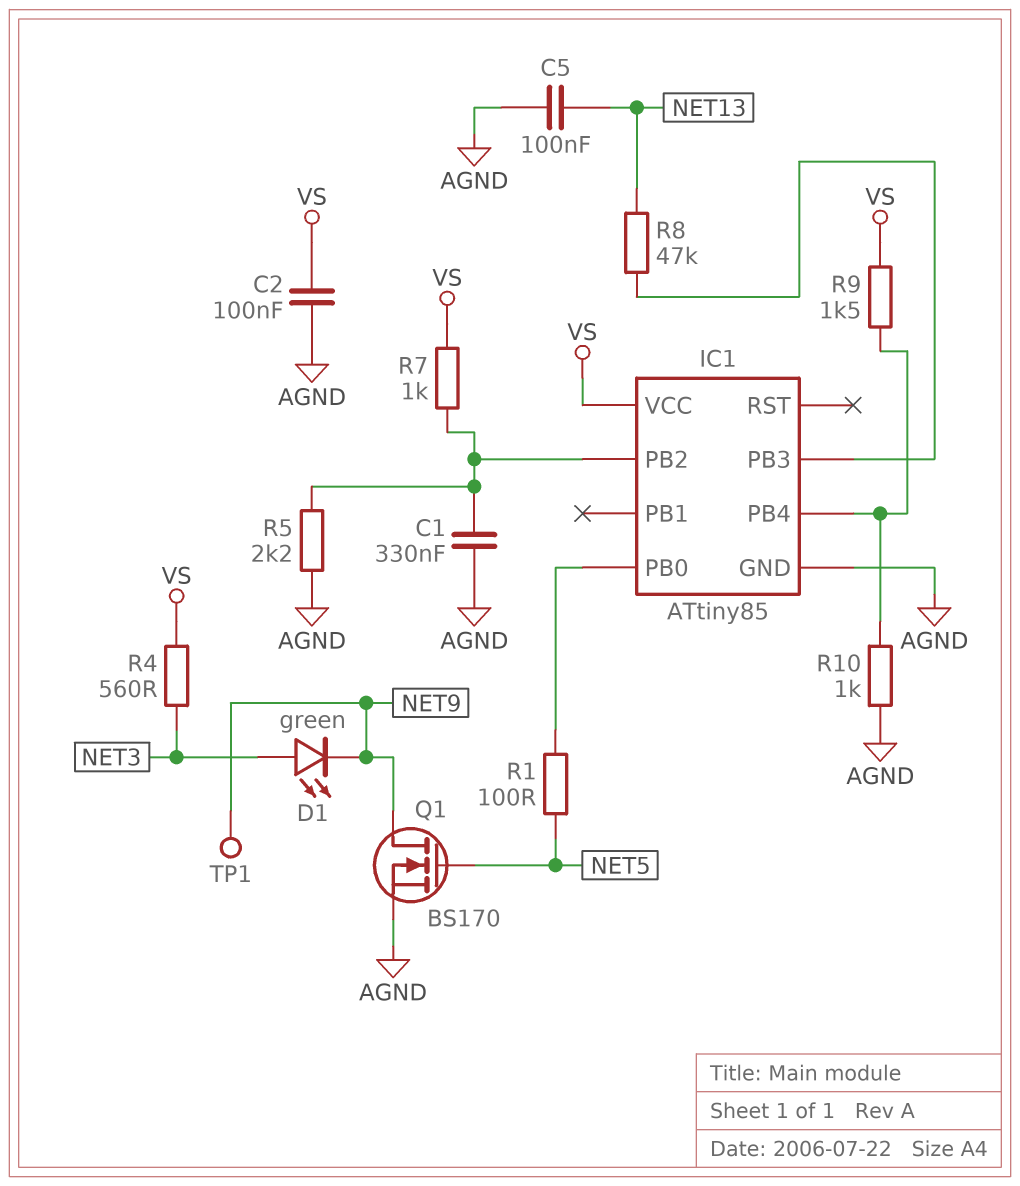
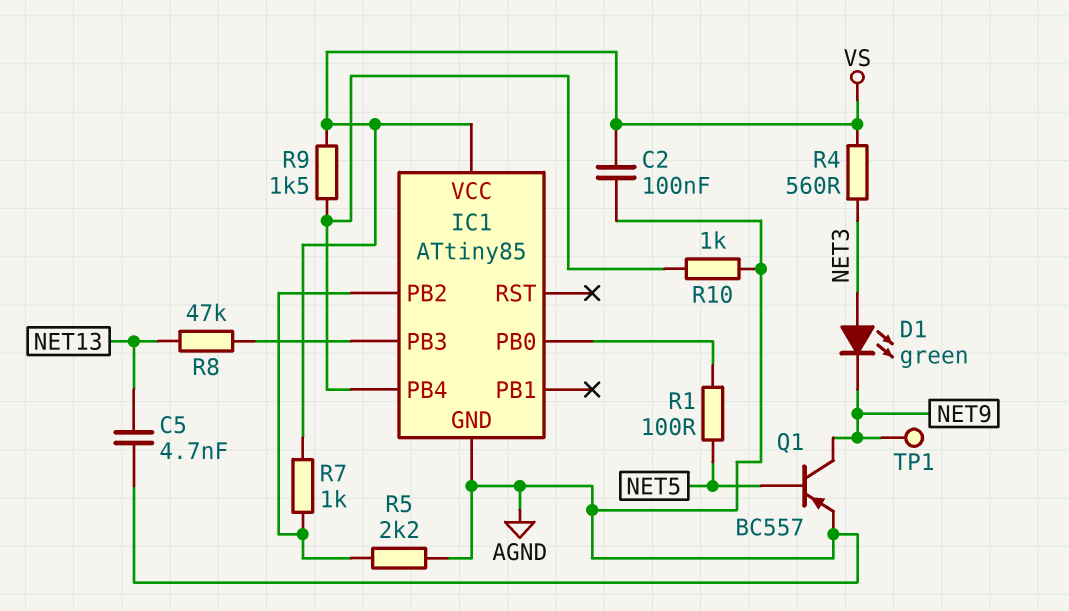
C1: 330nF (AGND, IC1/PB2) -> none
C5: 100nF (AGND, NET13) -> 4.7nF (AGND, NET13)
Q1: NMOS BS170 (G NET5, D NET9, S AGND) -> PNP BC557 (B NET5, C NET9, E AGND)

